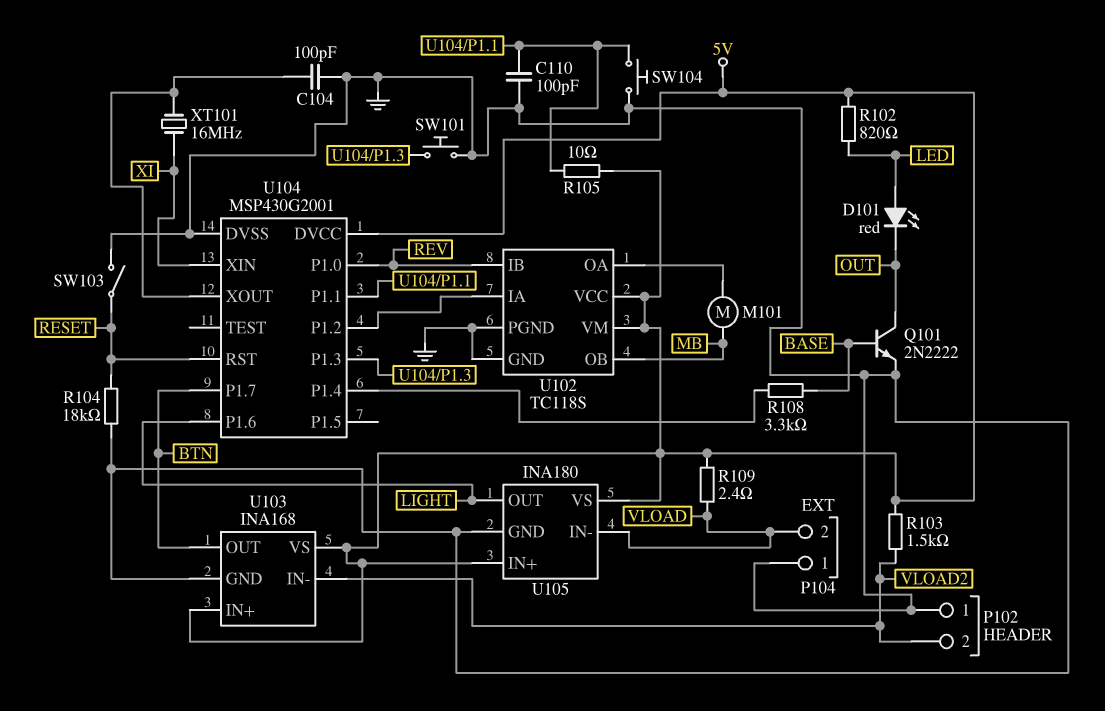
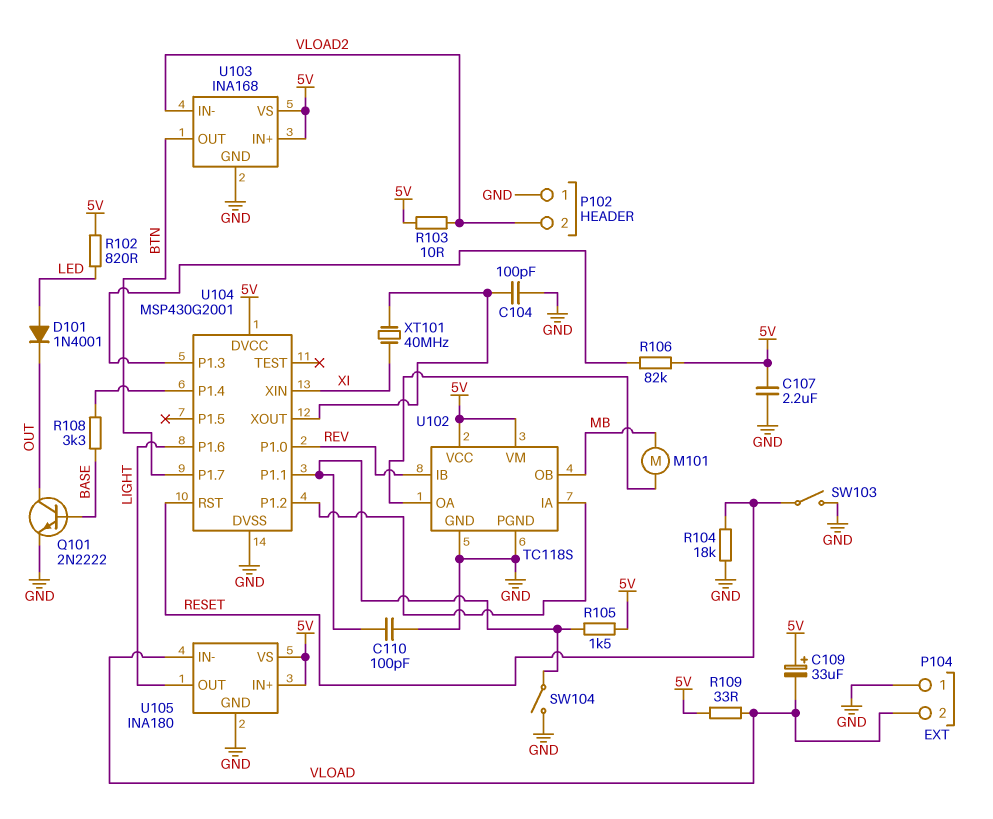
C107: none -> 2.2uF (5V, GND)
C109: none -> 33uF (plus 5V, minus VLOAD)
D101: LED red (A LED, K OUT) -> diode 1N4001 (A LED, K OUT)
R103: 1.5k (5V, VLOAD2) -> 10 (5V, VLOAD2)
R105: 10 (5V, U104/P1.1) -> 1.5k (5V, U104/P1.1)
R106: none -> 82k (5V, U104/P1.3)
R109: 2.4 (5V, VLOAD) -> 33 (5V, VLOAD)
SW101: button (GND, U104/P1.3) -> none
SW104: button (GND, U104/P1.1) -> switch (GND, U104/P1.1)
XT101: 16MHz (U104/XOUT, XI) -> 40MHz (U104/XOUT, XI)

